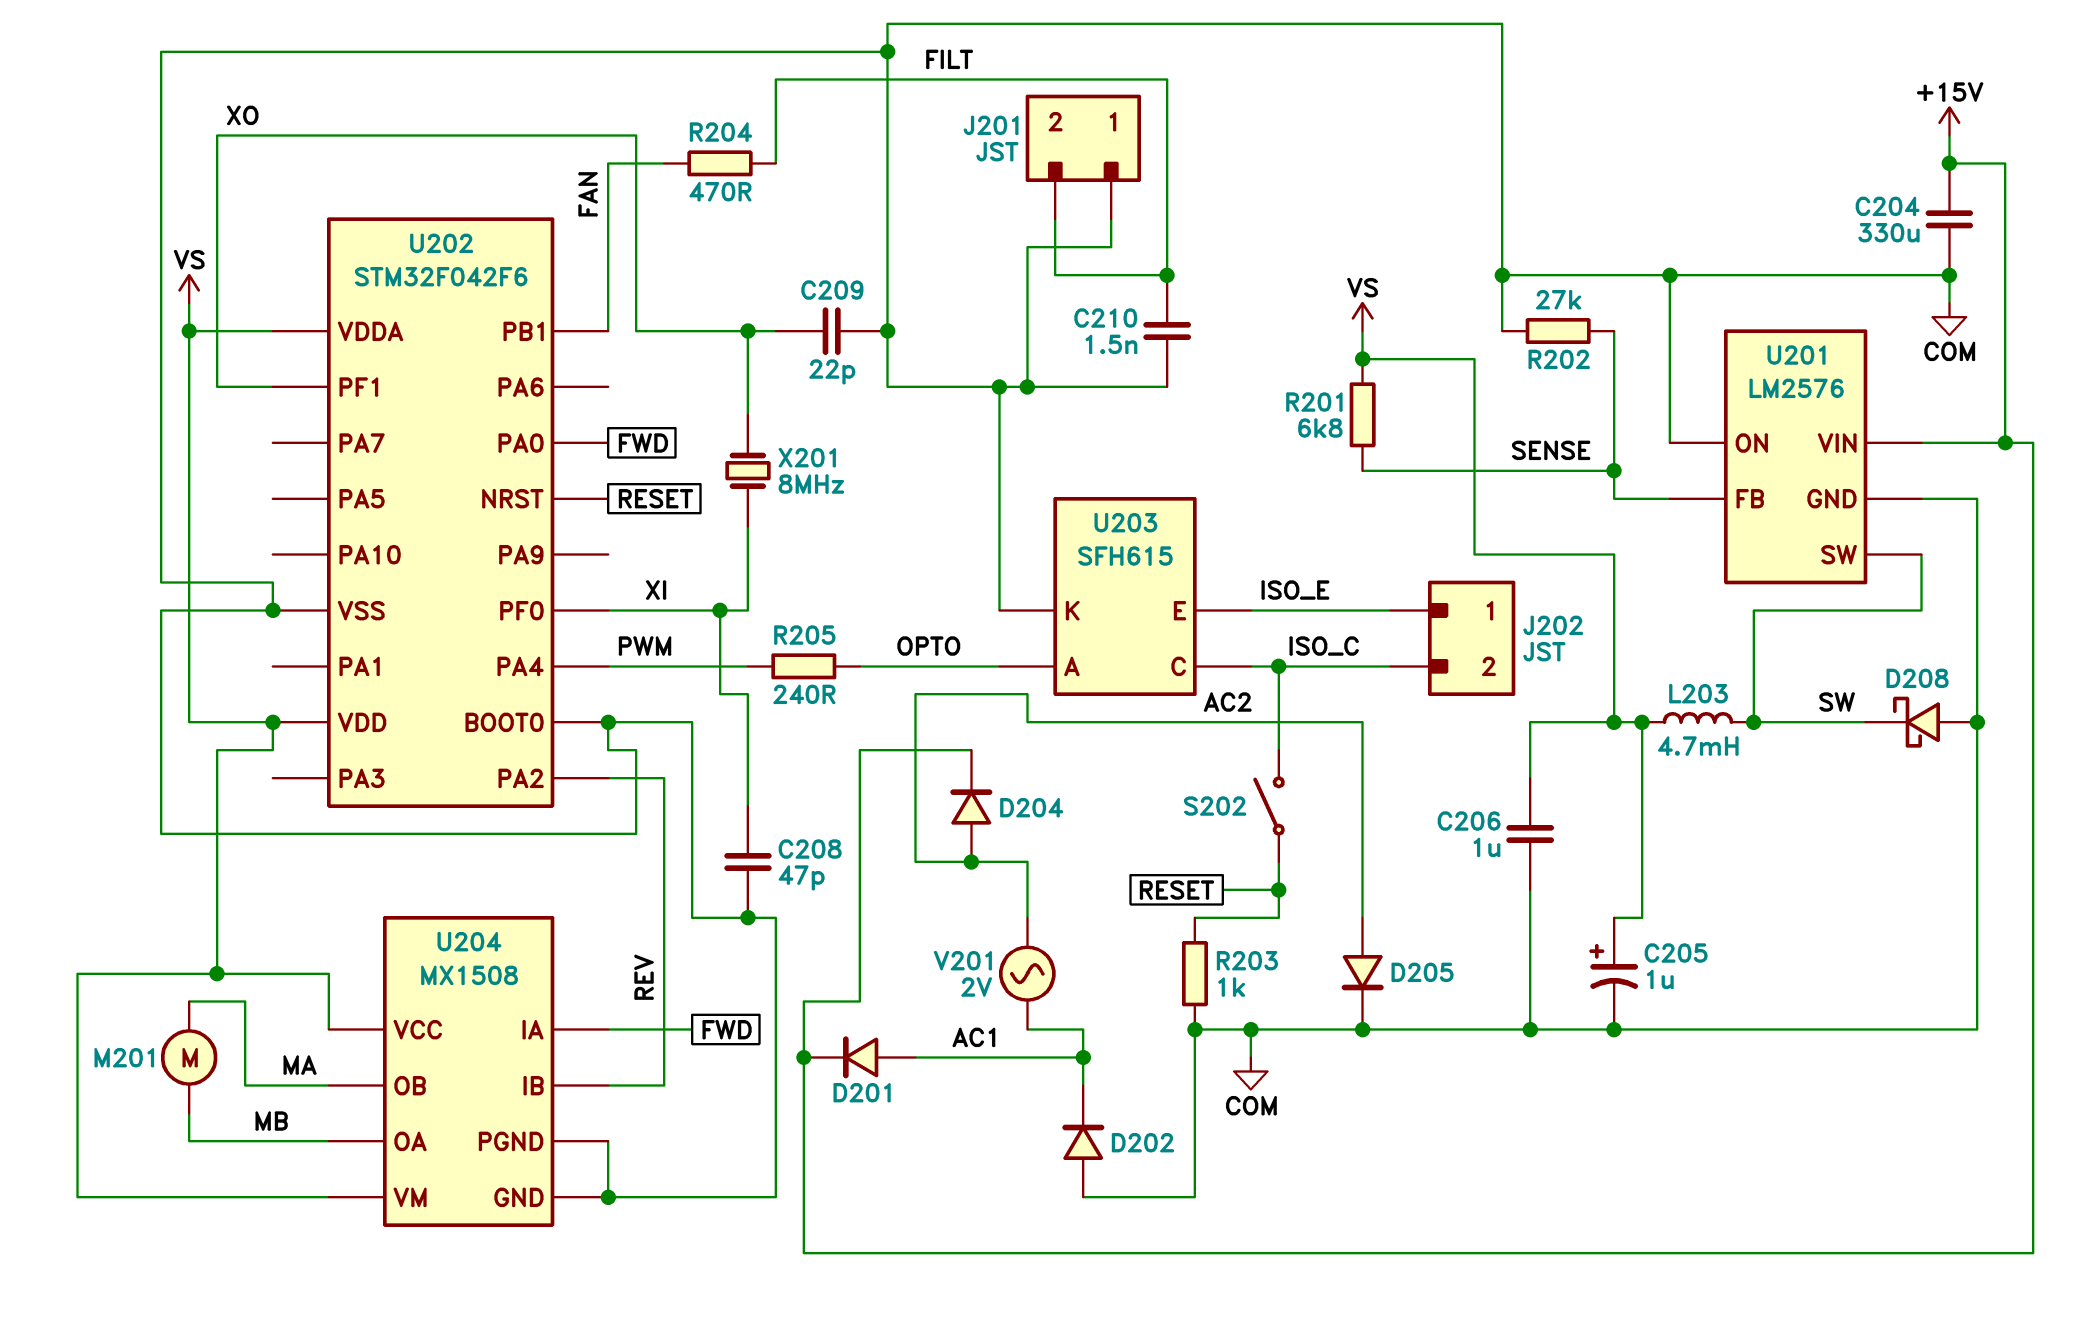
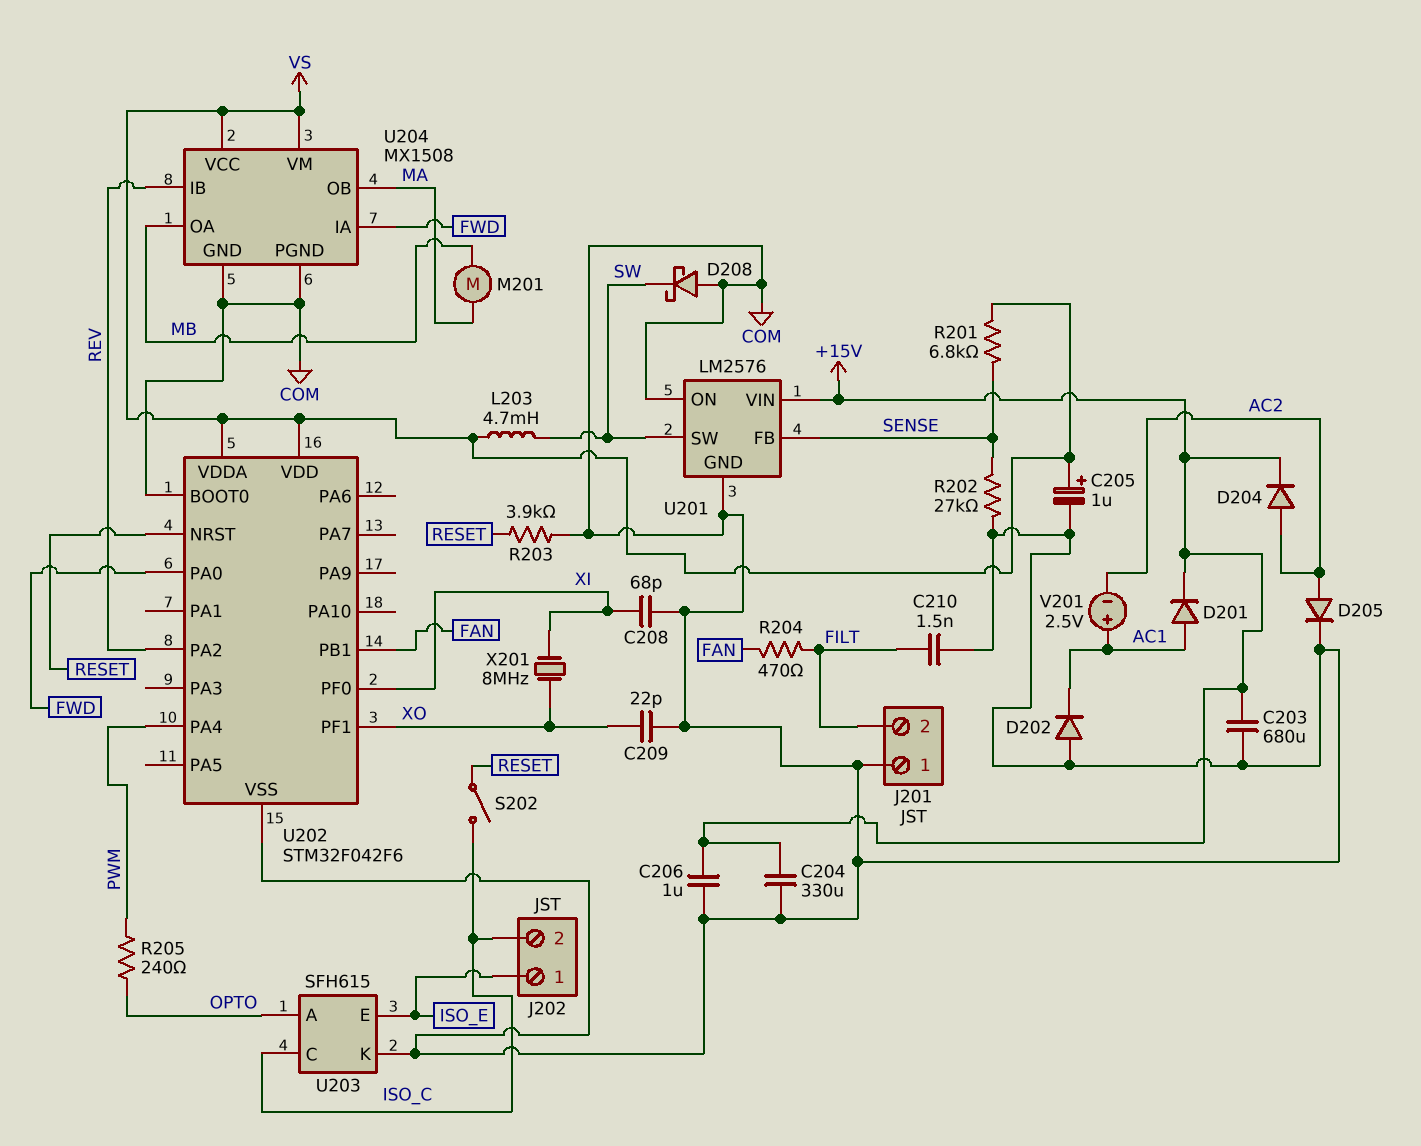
C203: none -> 680uF (+15V, COM)
C206: 1uF (COM, VS) -> 1uF (+15V, COM)
C208: 47pF (COM, XI) -> 68pF (COM, XI)
R203: 1k (COM, RESET) -> 3.9k (COM, RESET)
V201: AC 2V (AC1, AC2) -> 2.5V (plus AC1, minus AC2)

